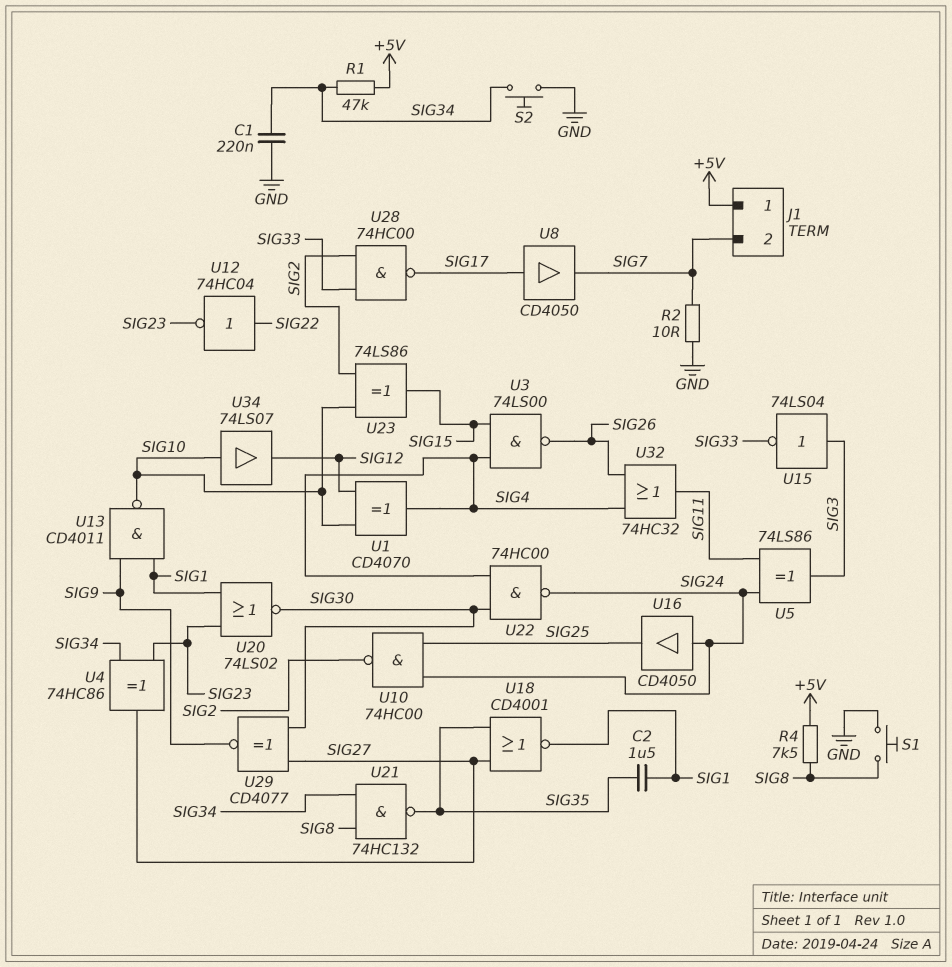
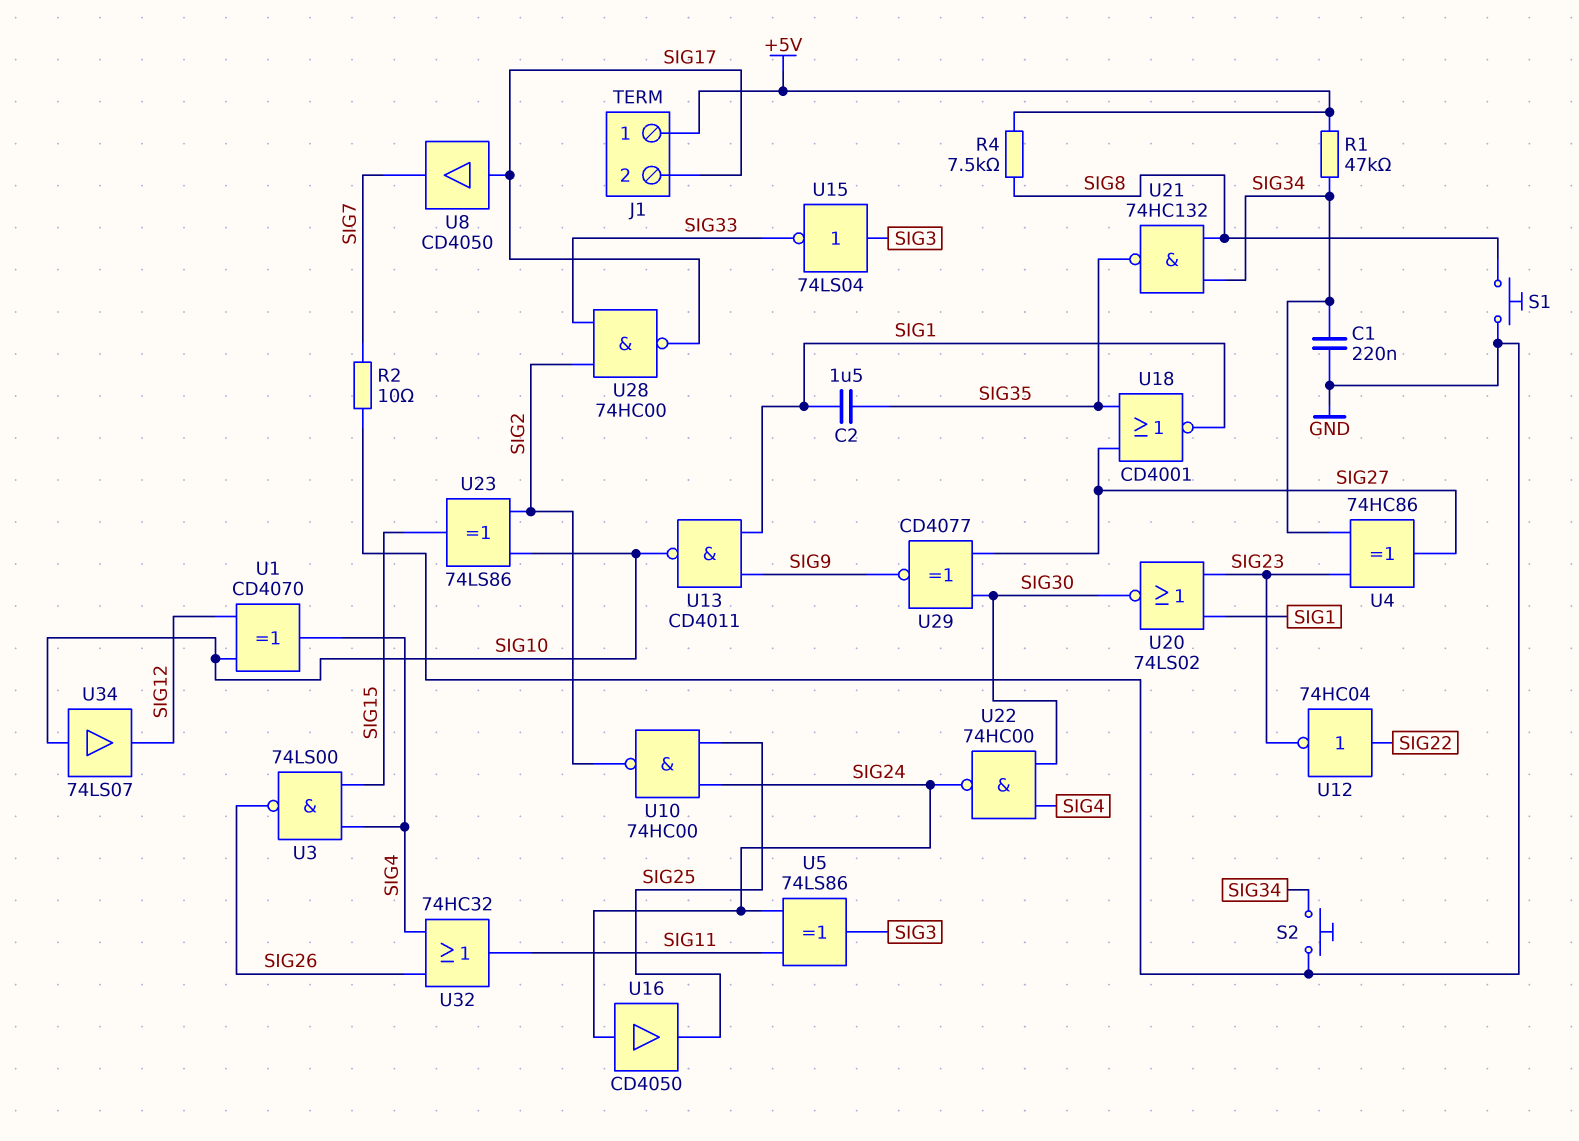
J1 pin 2: SIG7 -> SIG17

